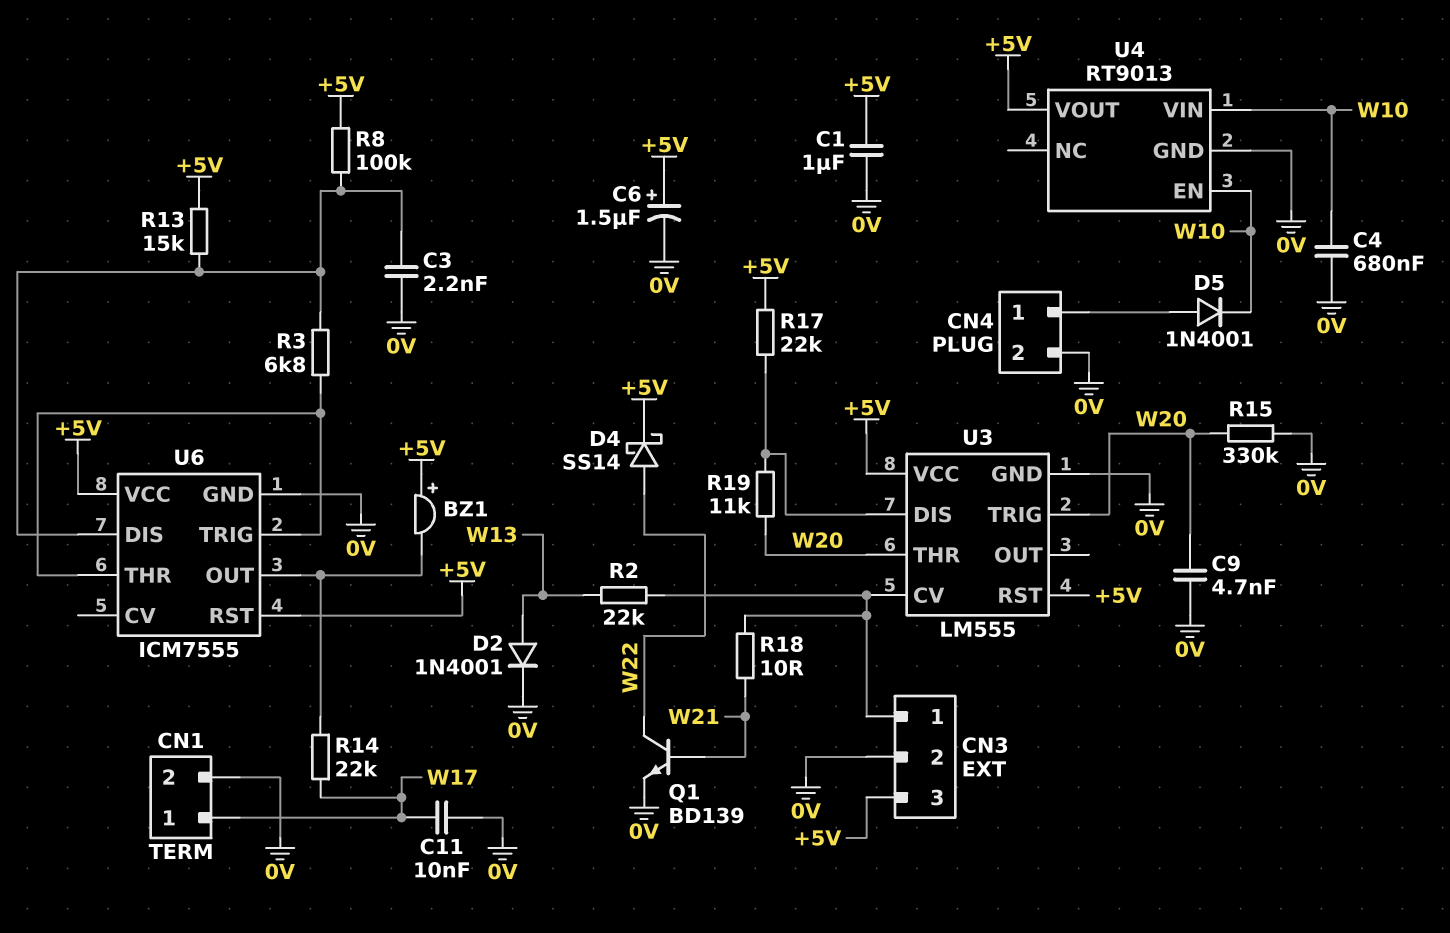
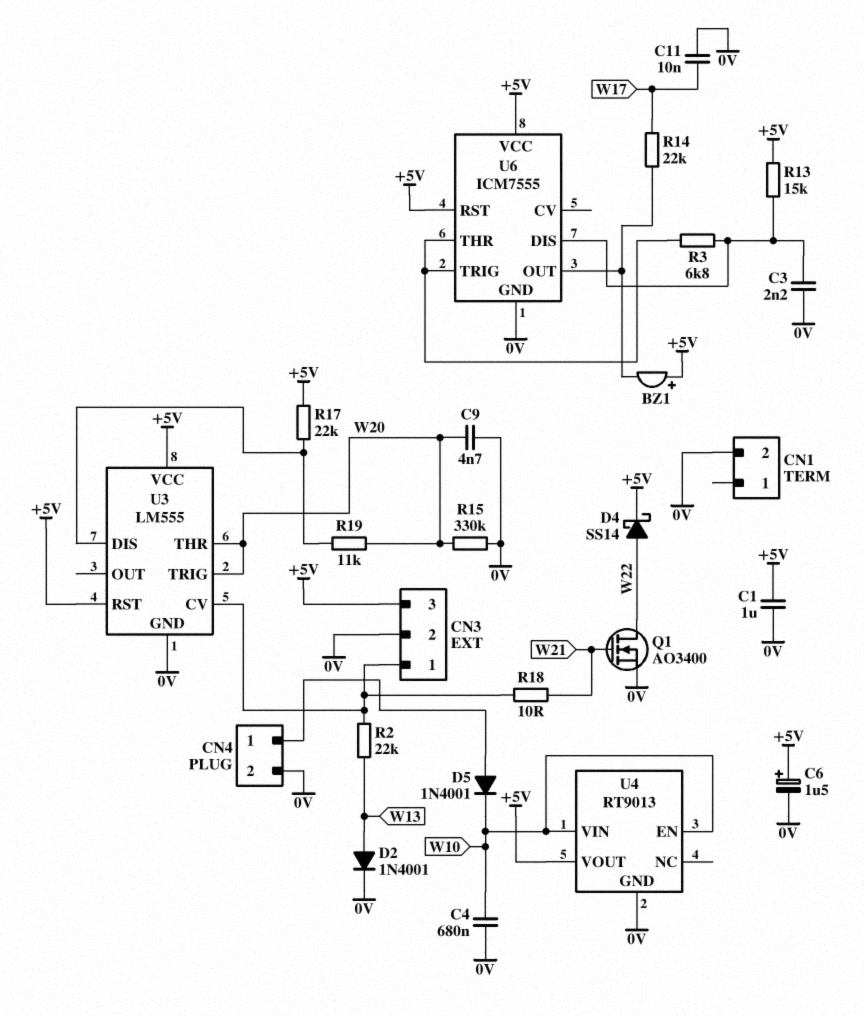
CN1 pin 1: W17 -> none
Q1: NPN BD139 (B W21, C W22, E 0V) -> NMOS AO3400 (G W21, D W22, S 0V)
R8: 100k (+5V, U6/DIS) -> none

